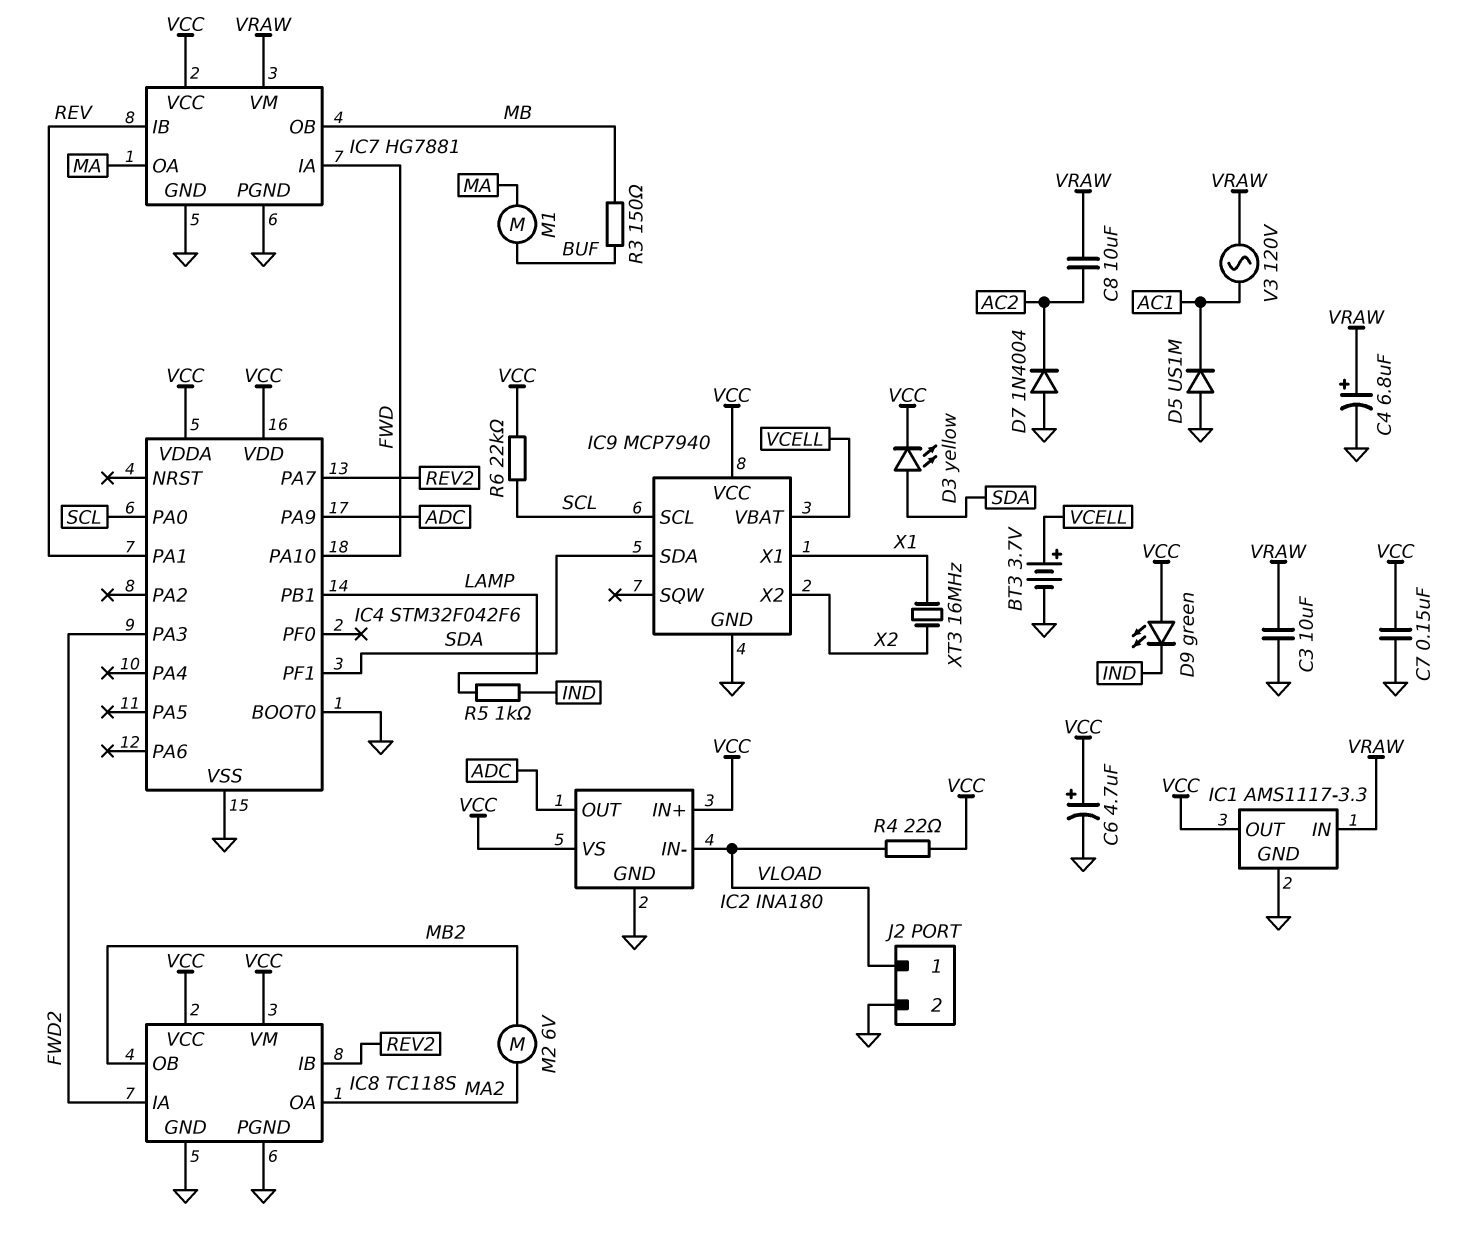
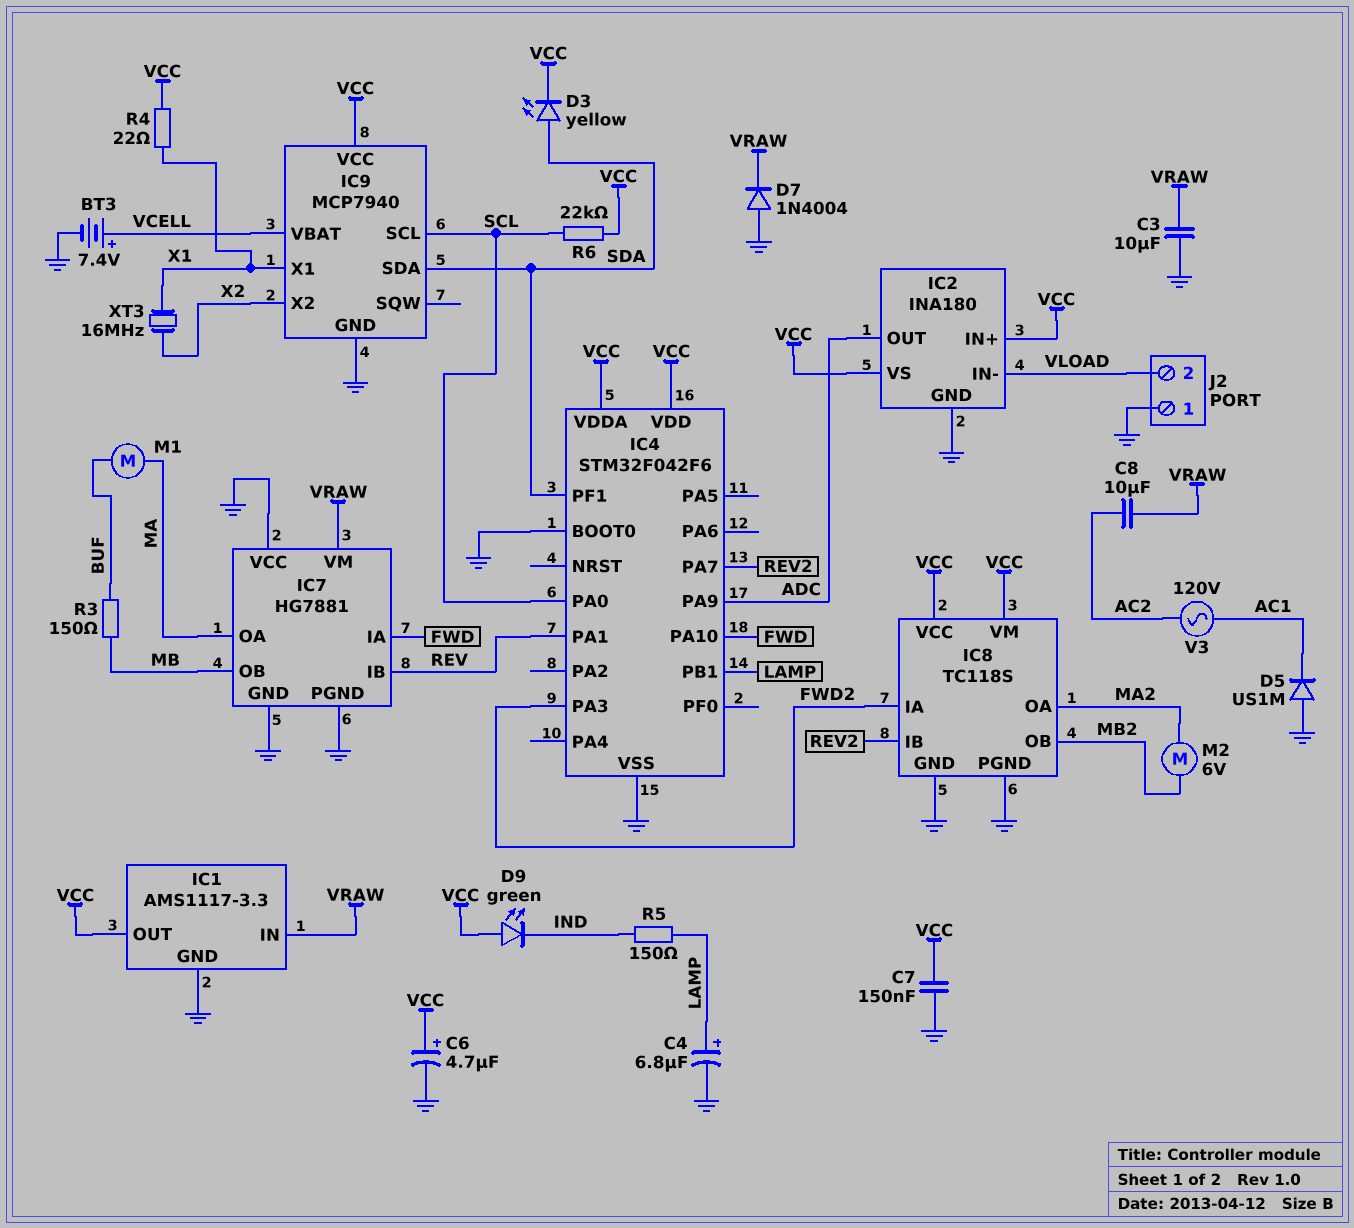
BT3: 3.7V (plus VCELL, minus GND) -> 7.4V (plus VCELL, minus GND)
C4: 6.8uF (plus VRAW, minus GND) -> 6.8uF (plus LAMP, minus GND)
D7: diode 1N4004 (A GND, K AC2) -> diode 1N4004 (A GND, K VRAW)
IC7 pin VCC: VCC -> GND
J2 pin 1: VLOAD -> GND
J2 pin 2: GND -> VLOAD
R4: 22 (VCC, VLOAD) -> 22 (VCC, X1)
R5: 1k (IND, LAMP) -> 150 (IND, LAMP)
V3: AC 120V (AC1, VRAW) -> AC 120V (AC1, AC2)

